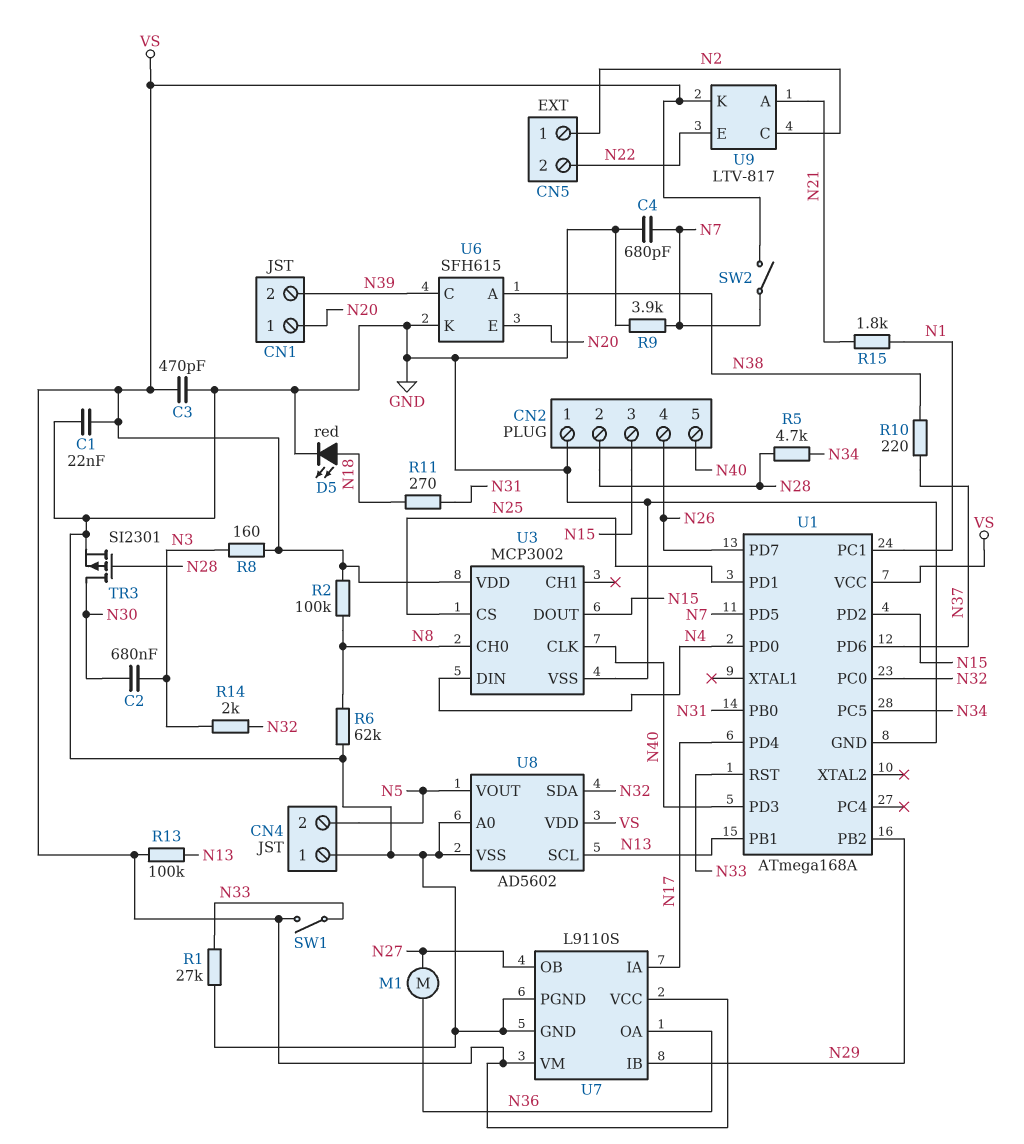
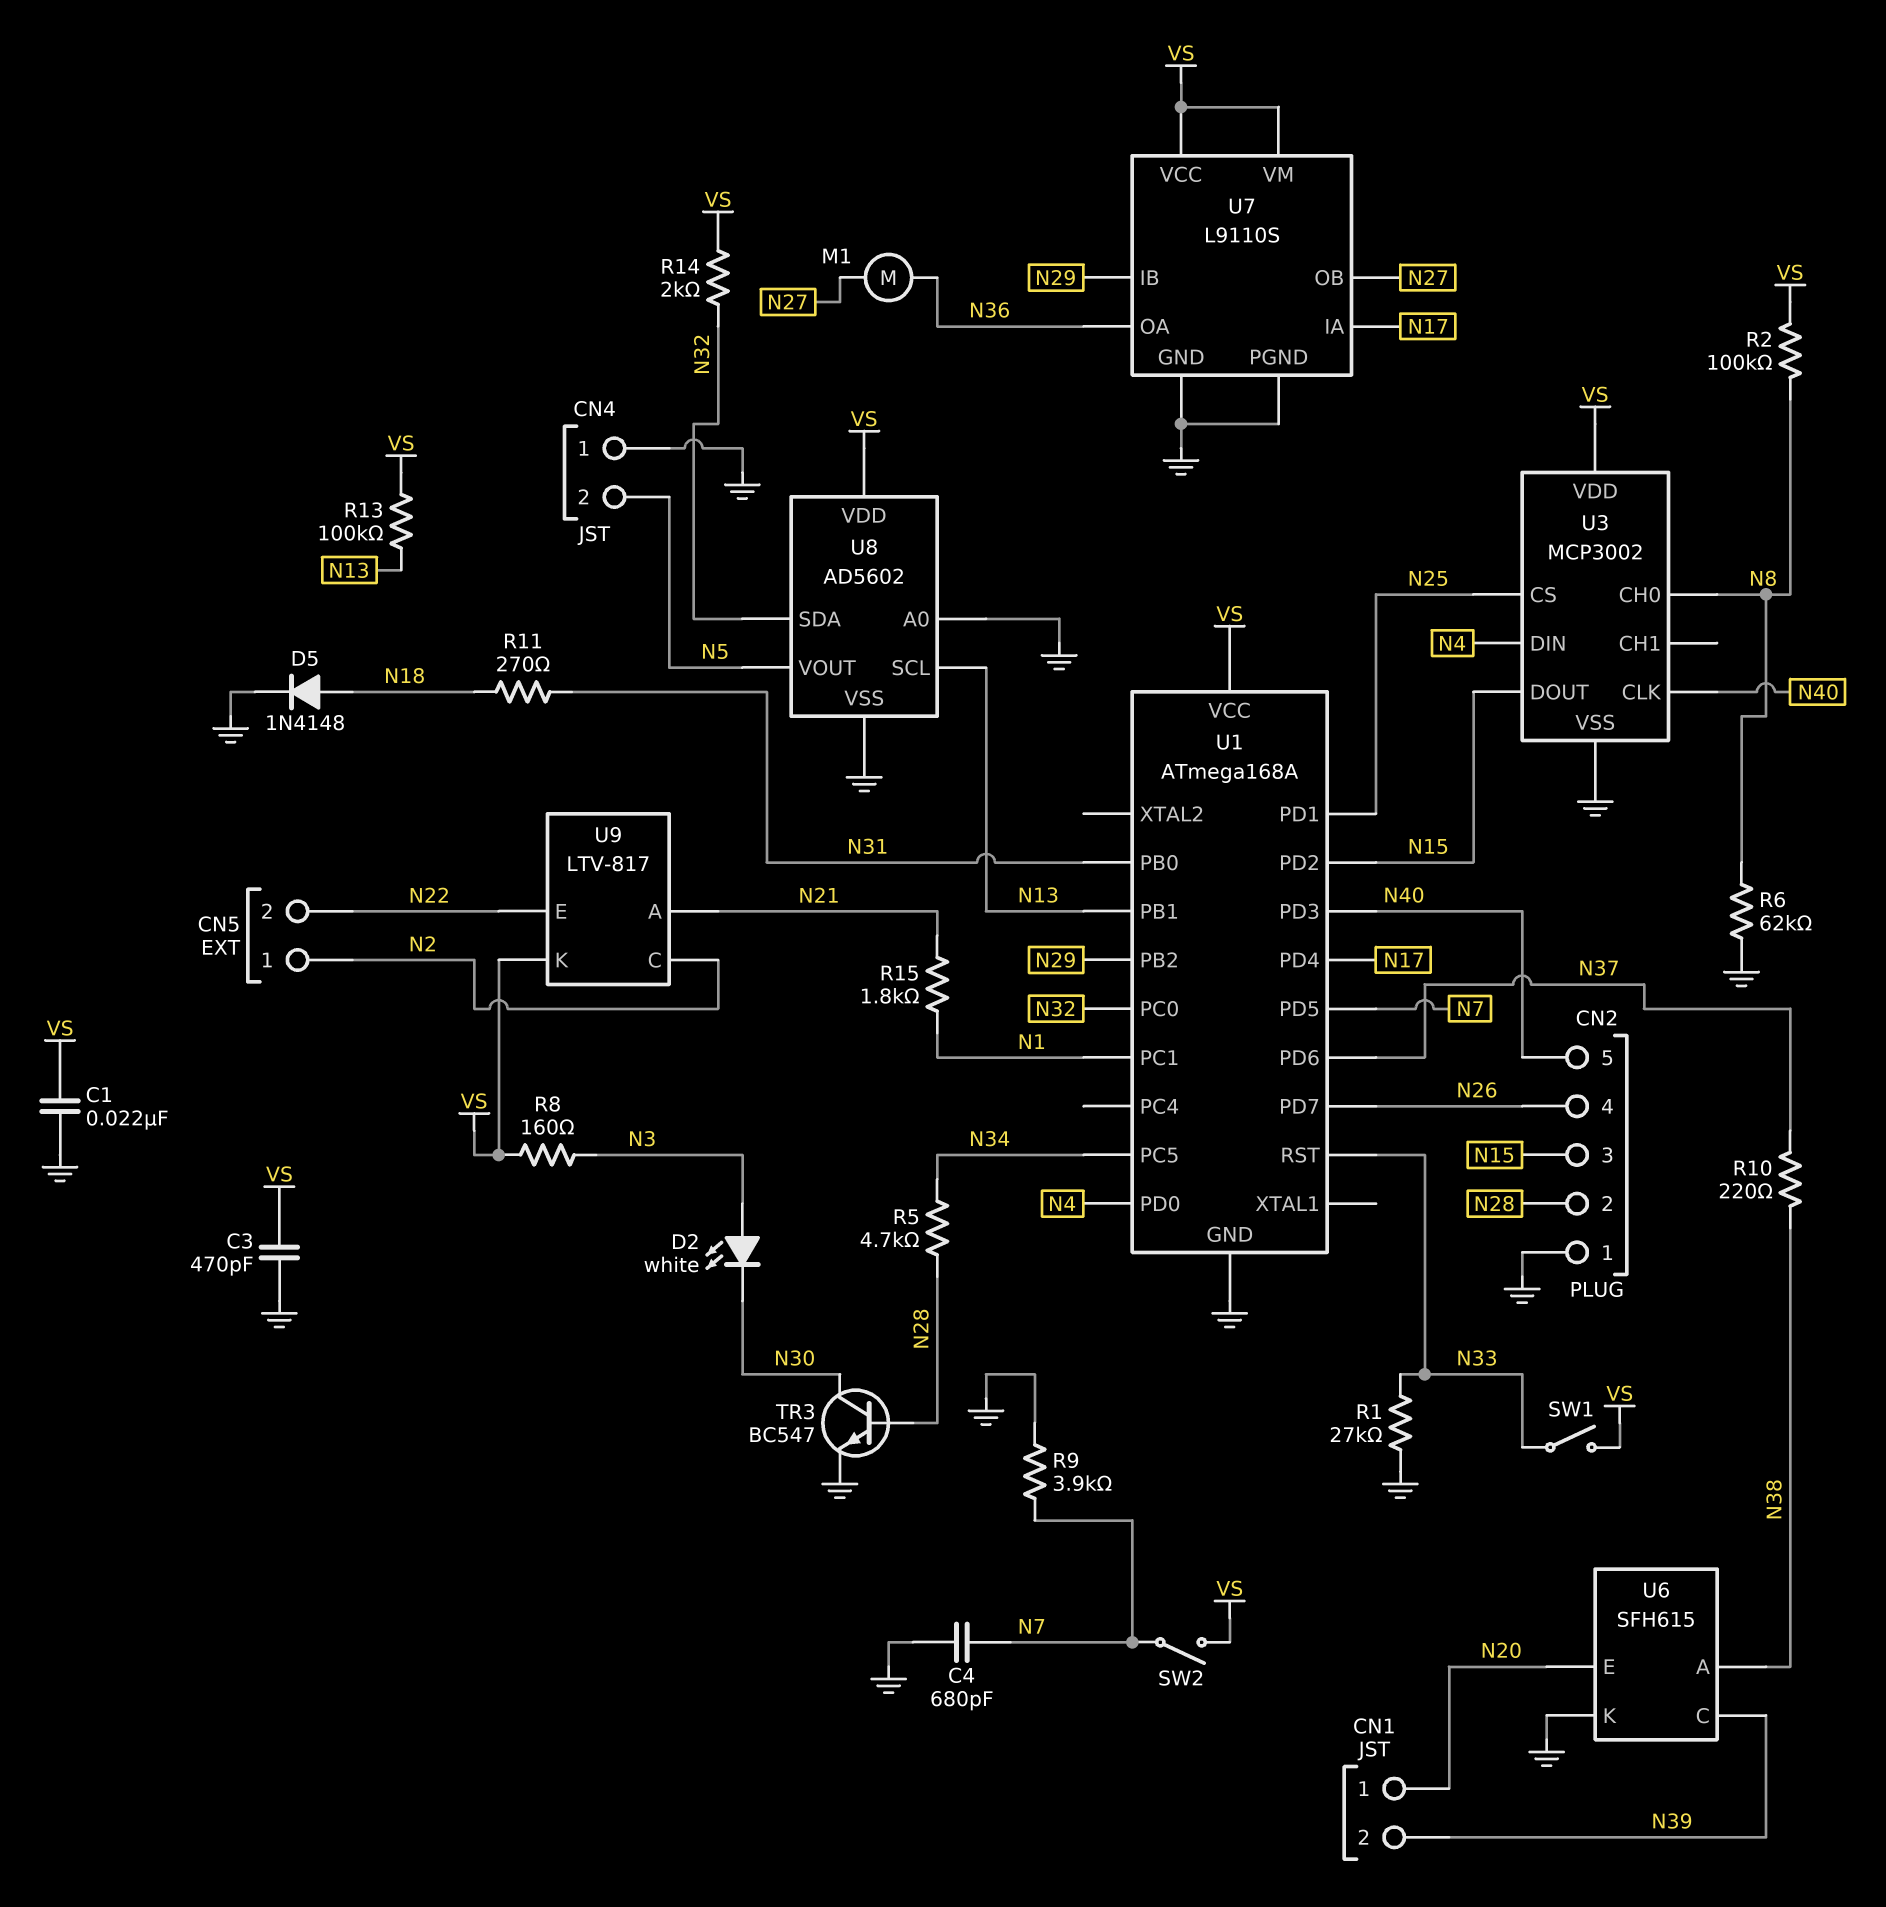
C2: 680nF (N3, N30) -> none
D2: none -> LED white (A N3, K N30)
D5: LED red (A N18, K GND) -> diode 1N4148 (A N18, K GND)
R14: 2k (N3, N32) -> 2k (N32, VS)
TR3: PMOS SI2301 (G N28, D N30, S GND) -> NPN BC547 (B N28, C N30, E GND)

